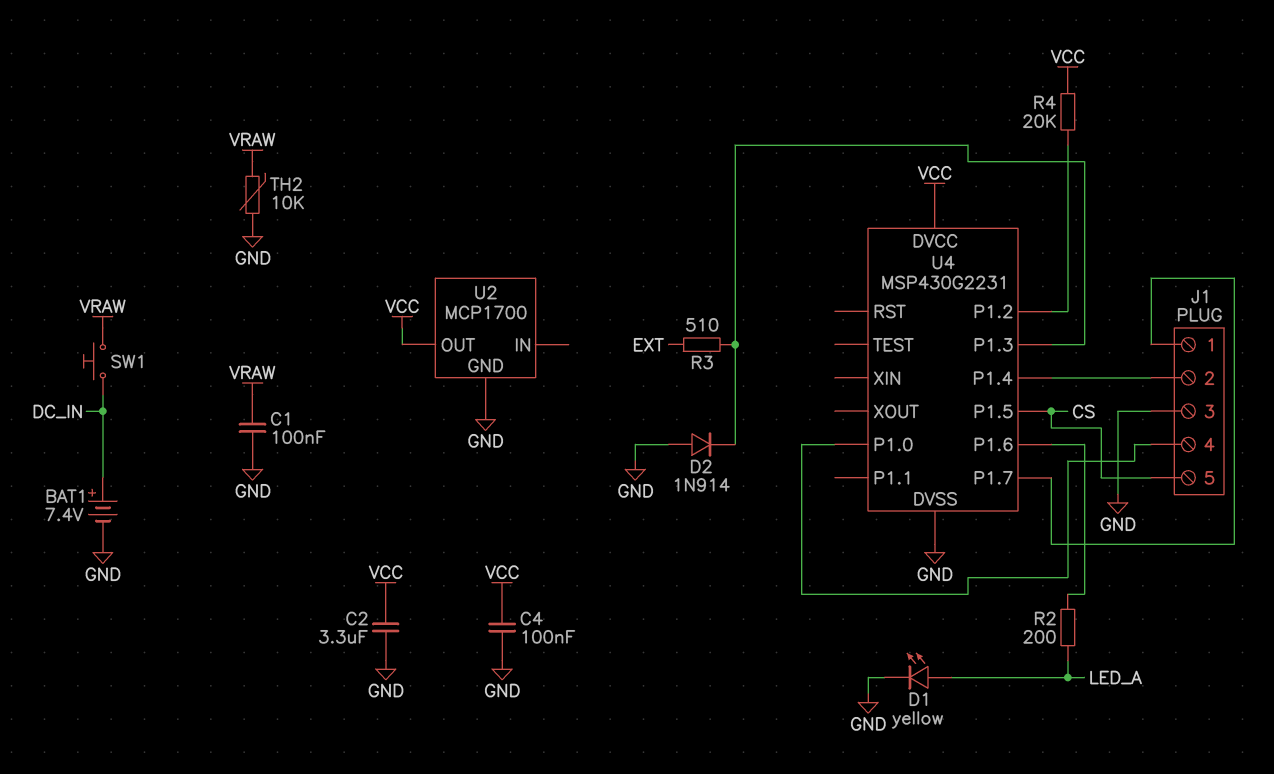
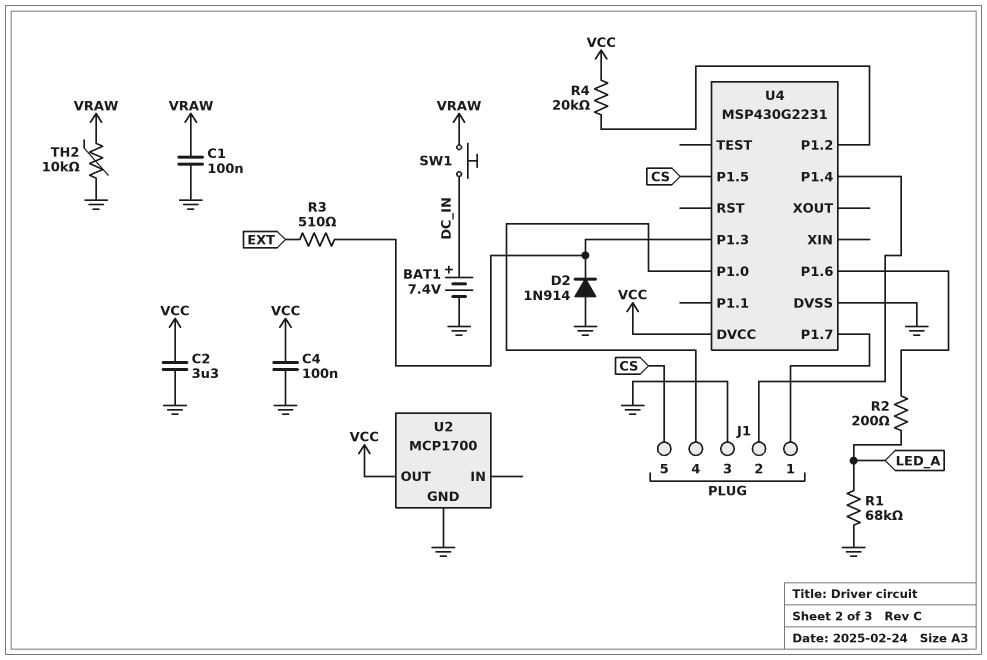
D1: LED yellow (A LED_A, K GND) -> none
R1: none -> 68k (GND, LED_A)

